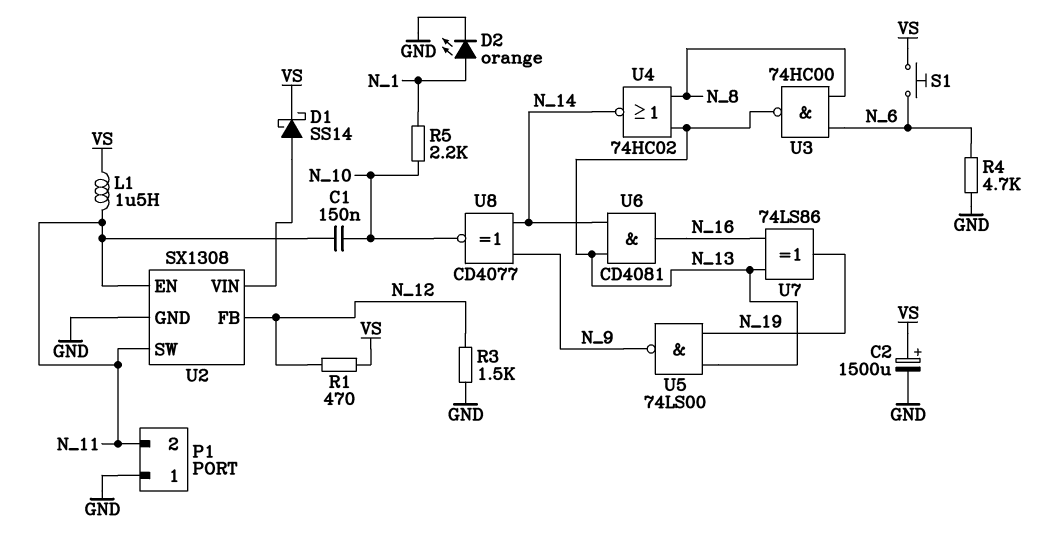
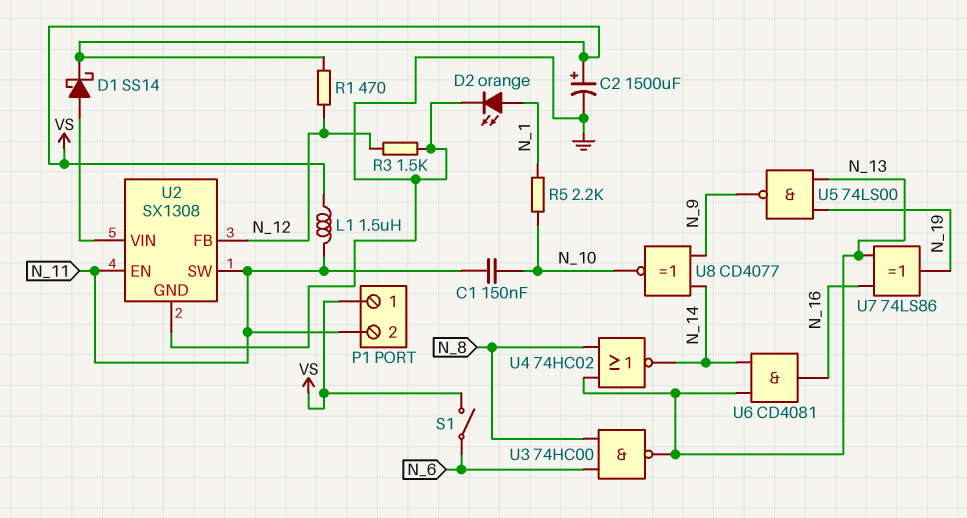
P1 pin 1: GND -> VS
R4: 4.7k (GND, N_6) -> none
S1: button (N_6, VS) -> switch (N_6, VS)

